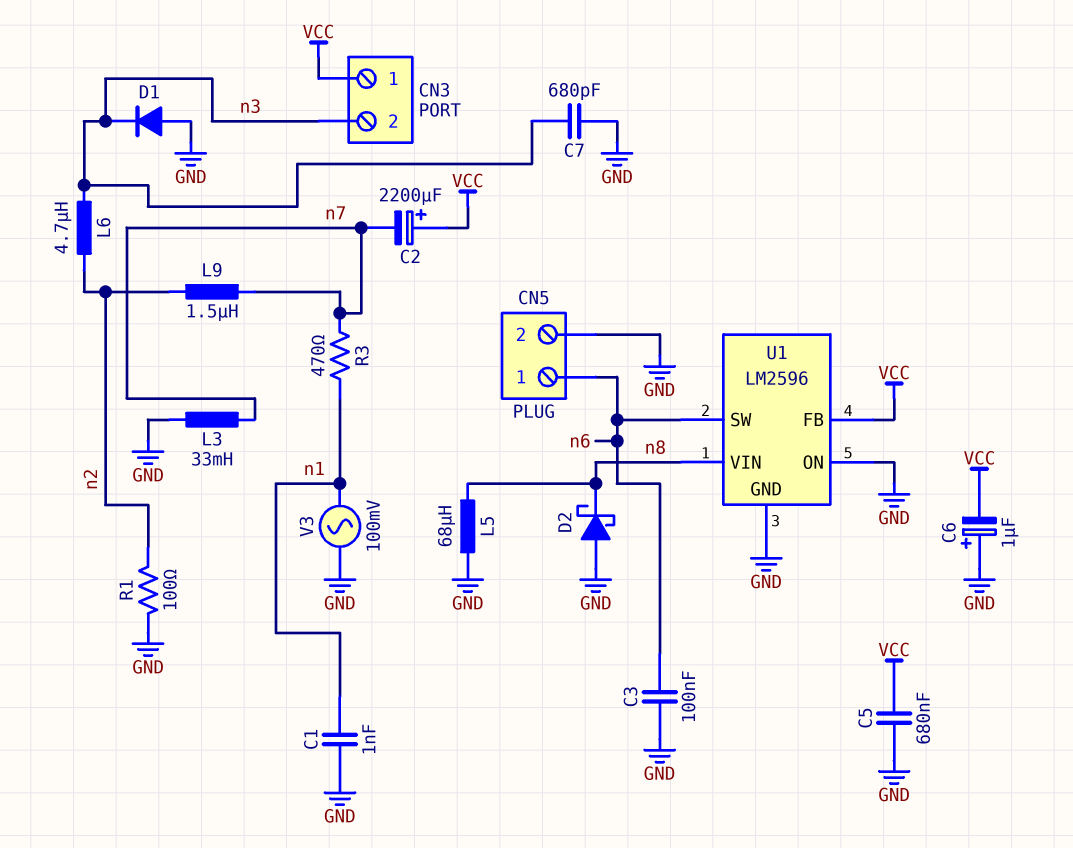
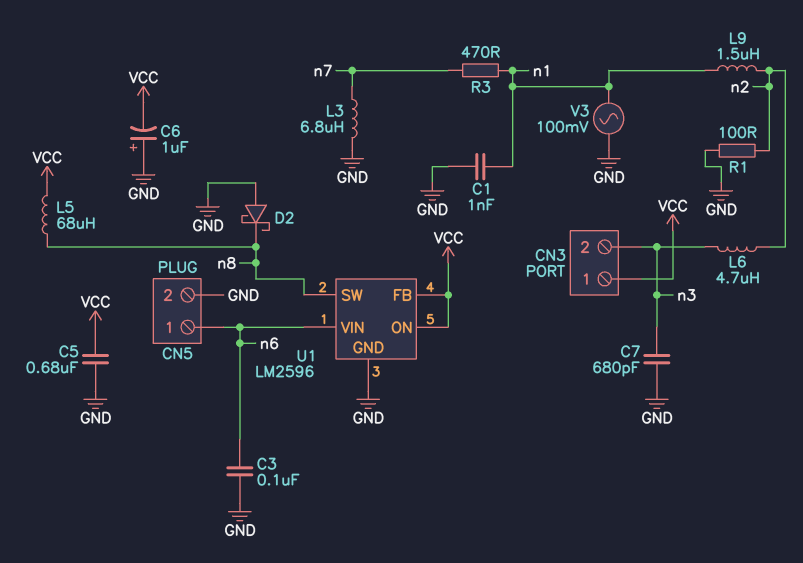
C2: 2200uF (plus VCC, minus n7) -> none
D1: diode (A GND, K n3) -> none
L3: 33mH (GND, n7) -> 6.8uH (GND, n7)
L5: 68uH (GND, n8) -> 68uH (VCC, n8)
L9: 1.5uH (n2, n7) -> 1.5uH (n1, n2)
U1 pin ON: GND -> VCC
U1 pin SW: n6 -> n8
U1 pin VIN: n8 -> n6

